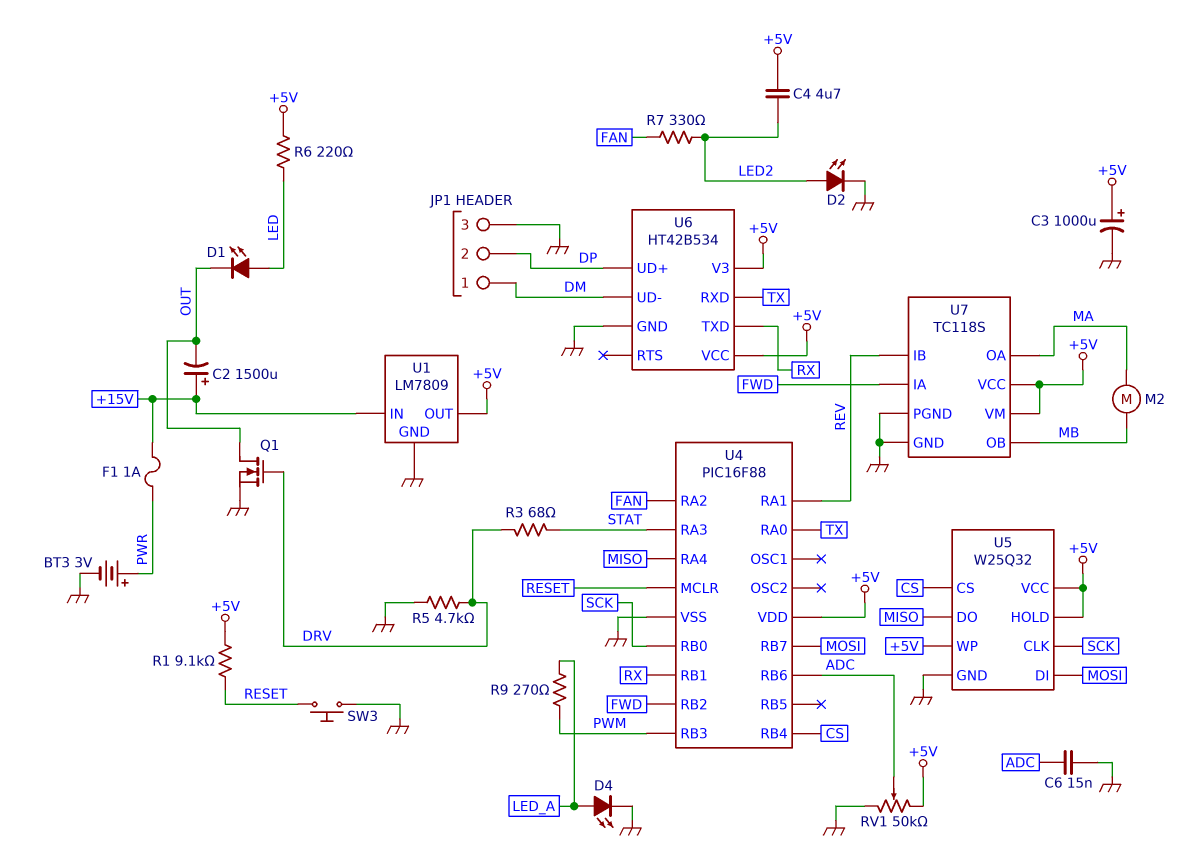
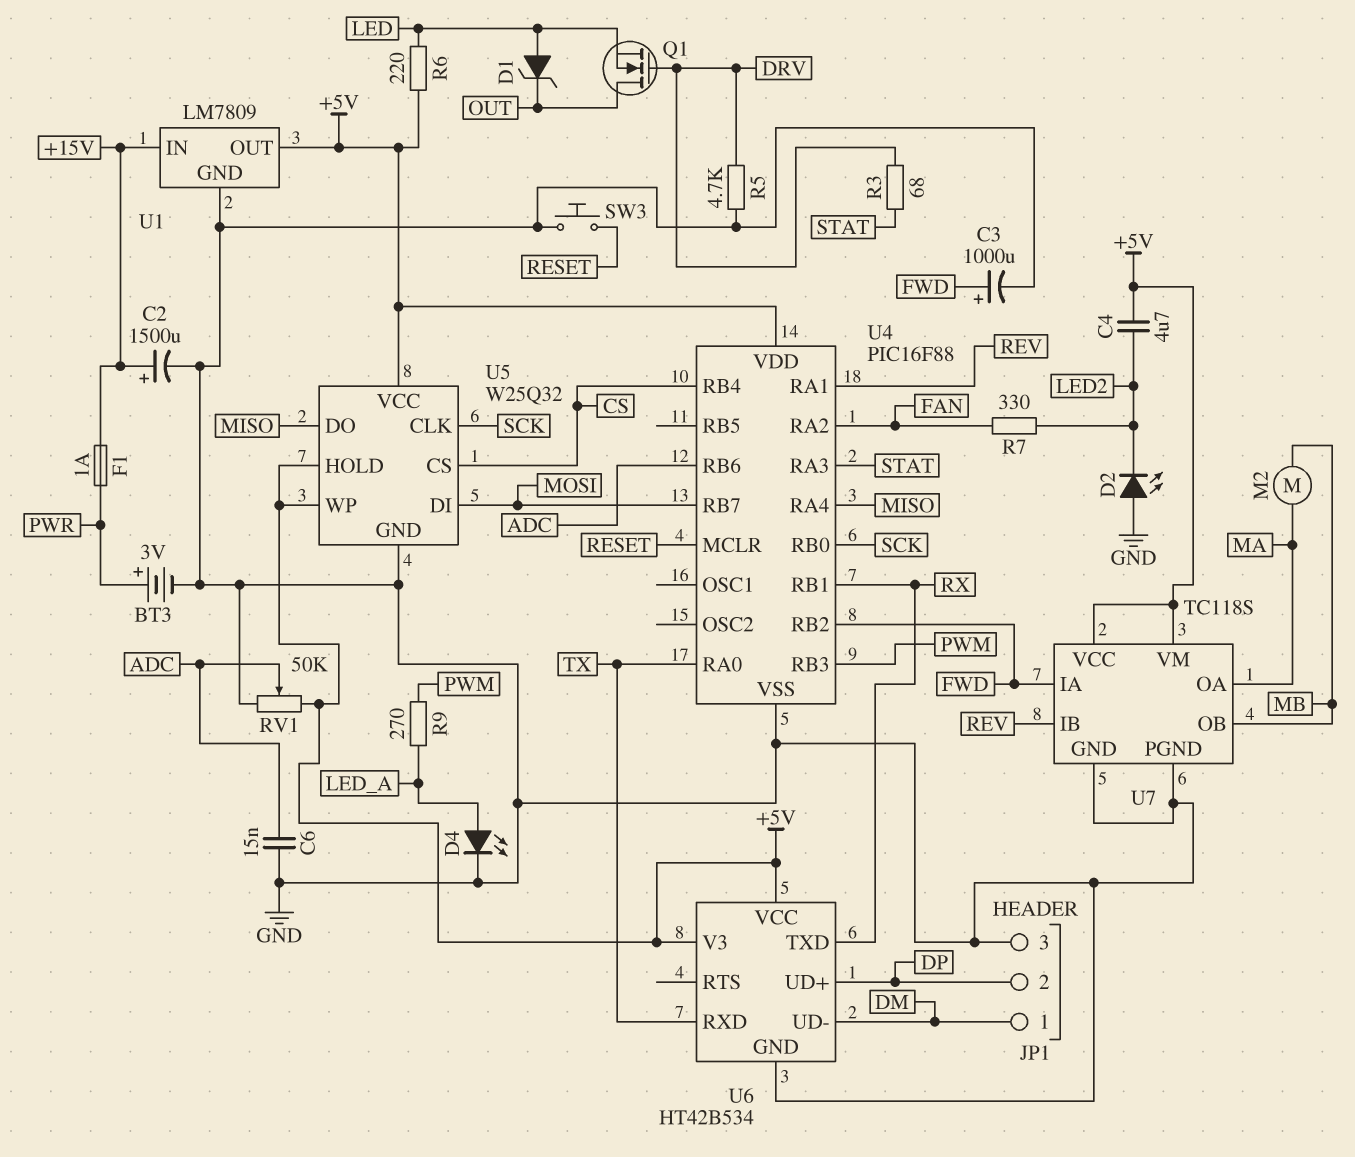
C2: 1500uF (plus +15V, minus OUT) -> 1500uF (plus +15V, minus GND)
C3: 1000uF (plus +5V, minus GND) -> 1000uF (plus FWD, minus GND)
D1: LED (A LED, K OUT) -> zener (A LED, K OUT)
D2: LED (A LED2, K GND) -> LED (A GND, K LED2)
Q1: NMOS (G DRV, D OUT, S GND) -> NMOS (G DRV, D OUT, S LED)
R1: 9.1k (+5V, RESET) -> none

